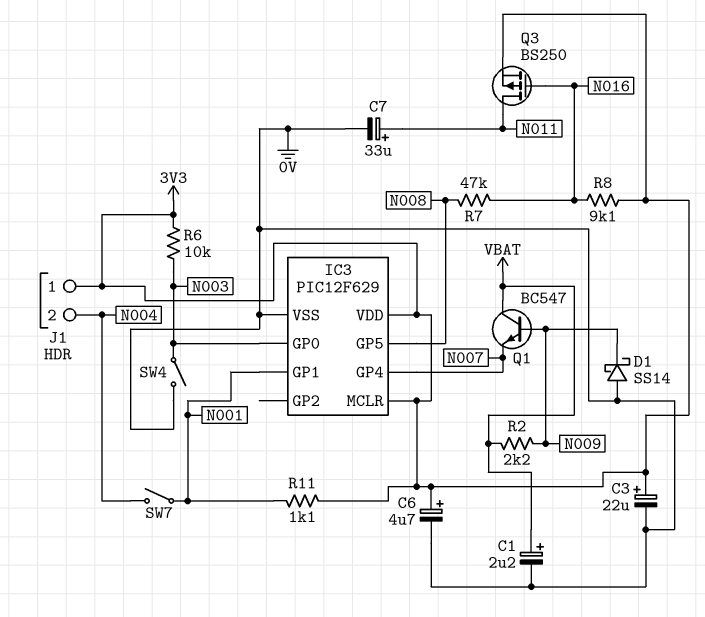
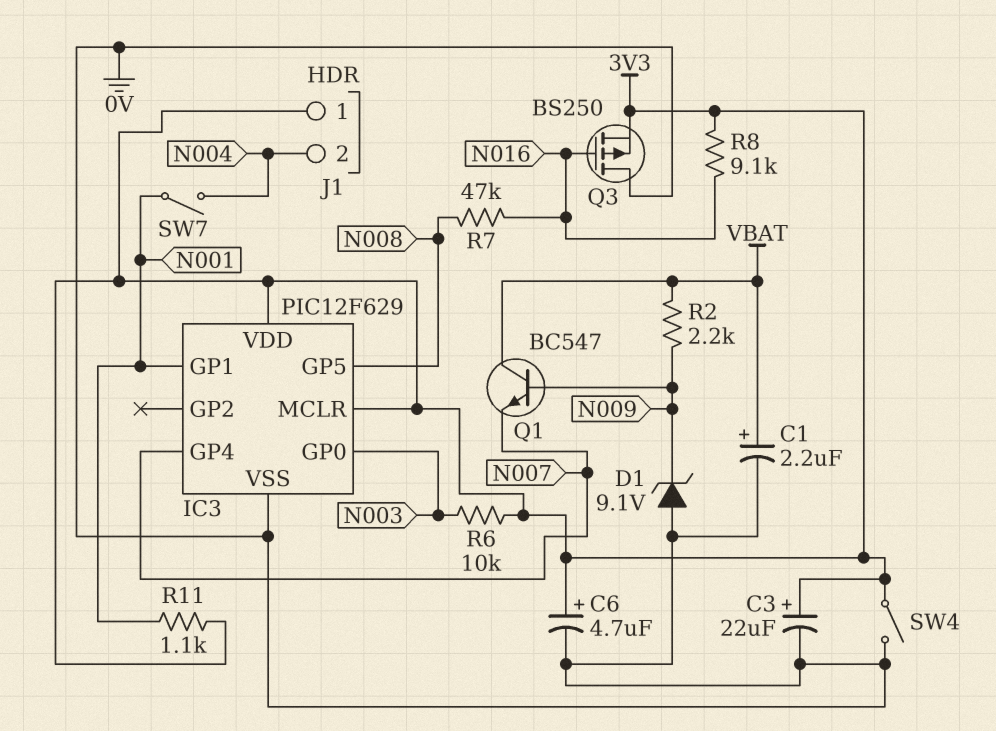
C7: 33uF (plus N011, minus 0V) -> none
D1: schottky SS14 (A 0V, K N009) -> zener 9.1V (A 0V, K N009)
Q3: PMOS BS250 (G N016, D N011, S 3V3) -> PMOS BS250 (G N016, D 0V, S 3V3)
SW4: switch (0V, N003) -> switch (0V, 3V3)

